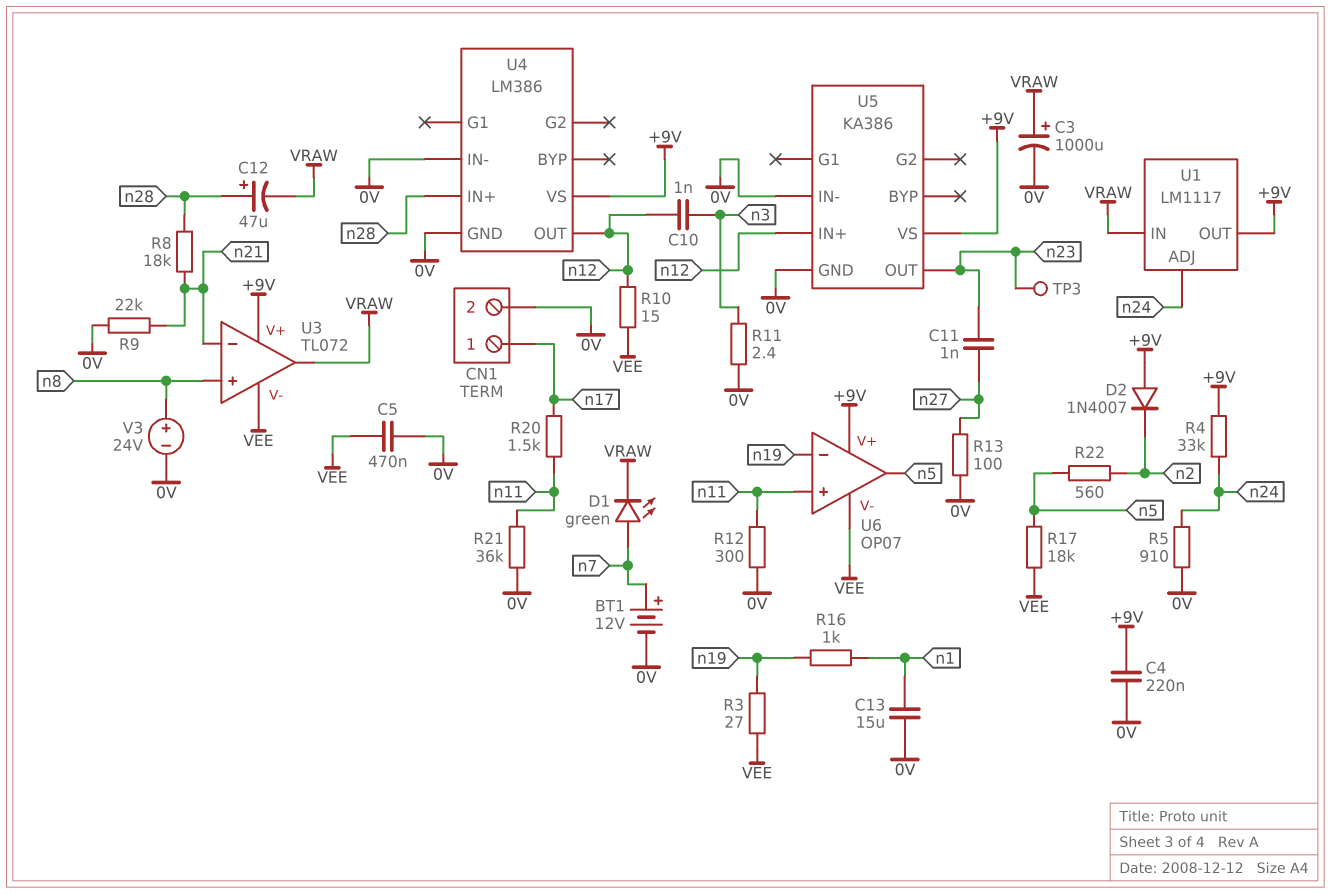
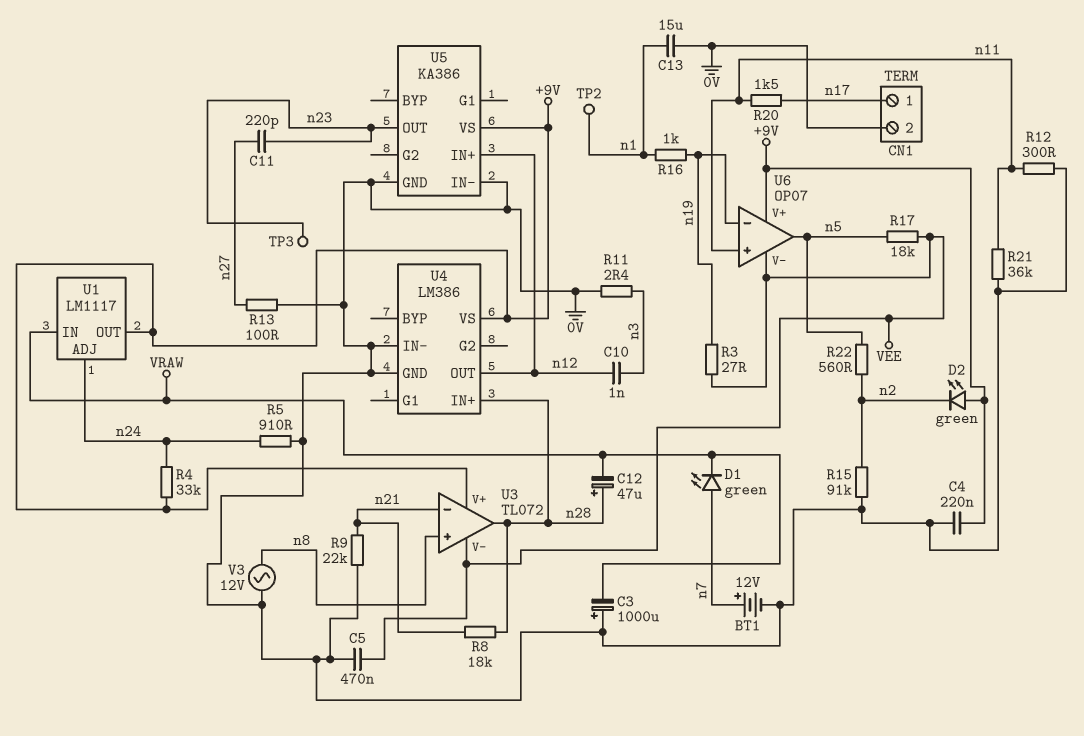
C3: 1000uF (plus VRAW, minus 0V) -> 1000uF (plus 0V, minus VRAW)
C11: 1nF (n23, n27) -> 220pF (n23, n27)
D2: diode 1N4007 (A +9V, K n2) -> LED green (A +9V, K n2)
R10: 15 (VEE, n12) -> none
R15: none -> 91k (0V, n2)
TP2: none -> test point (n1)
U3 pin out: VRAW -> n28
V3: 24V (plus n8, minus 0V) -> AC 12V (0V, n8)

